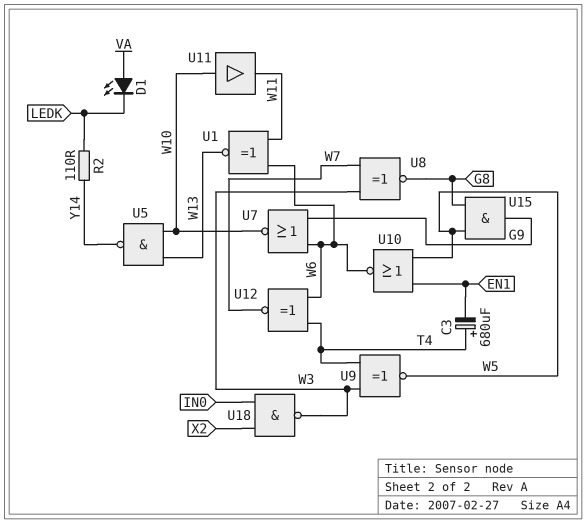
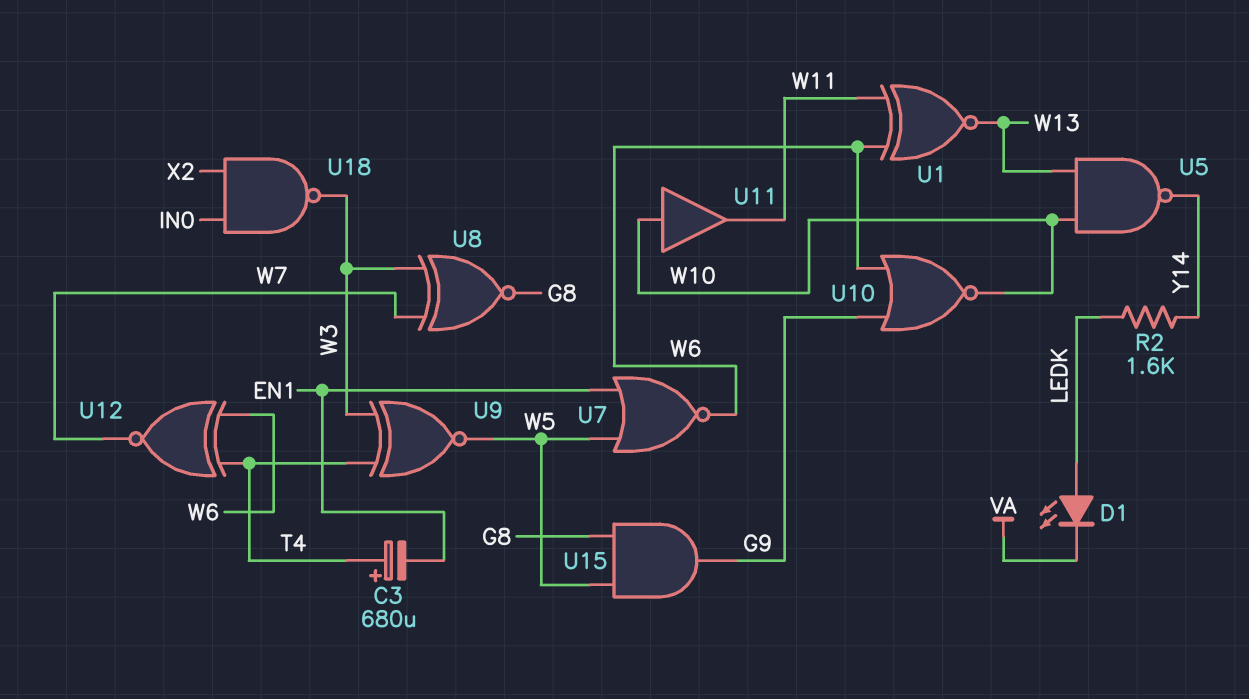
D1: LED (A VA, K LEDK) -> LED (A LEDK, K VA)
R2: 110 (LEDK, Y14) -> 1.6k (LEDK, Y14)
U7: NOR (in G9, in W6, out W10) -> NOR (in EN1, in W5, out W6)
U10: NOR (in EN1, in W5, out W6) -> NOR (in G9, in W6, out W10)

